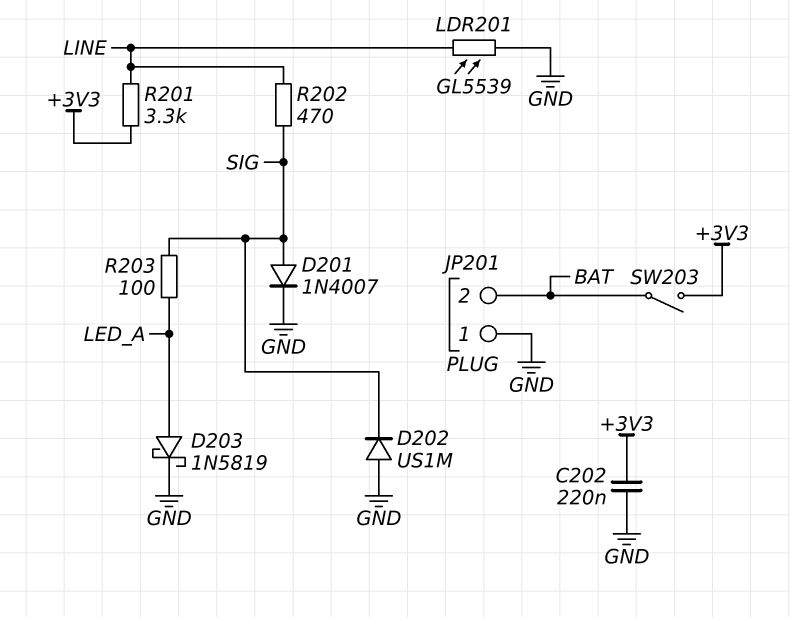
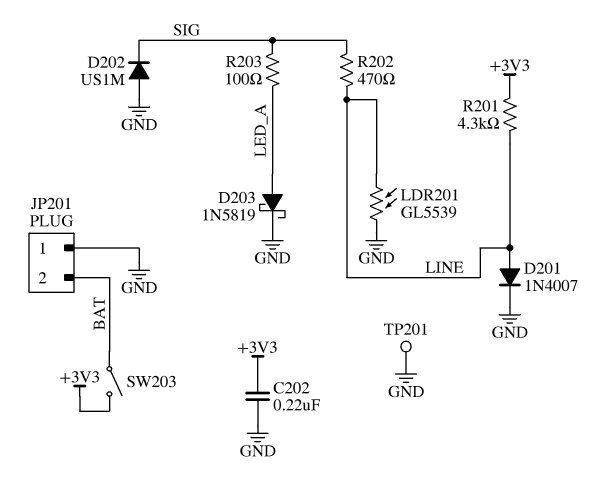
D201: diode 1N4007 (A SIG, K GND) -> diode 1N4007 (A LINE, K GND)
R201: 3.3k (+3V3, LINE) -> 4.3k (+3V3, LINE)
TP201: none -> test point (GND)

